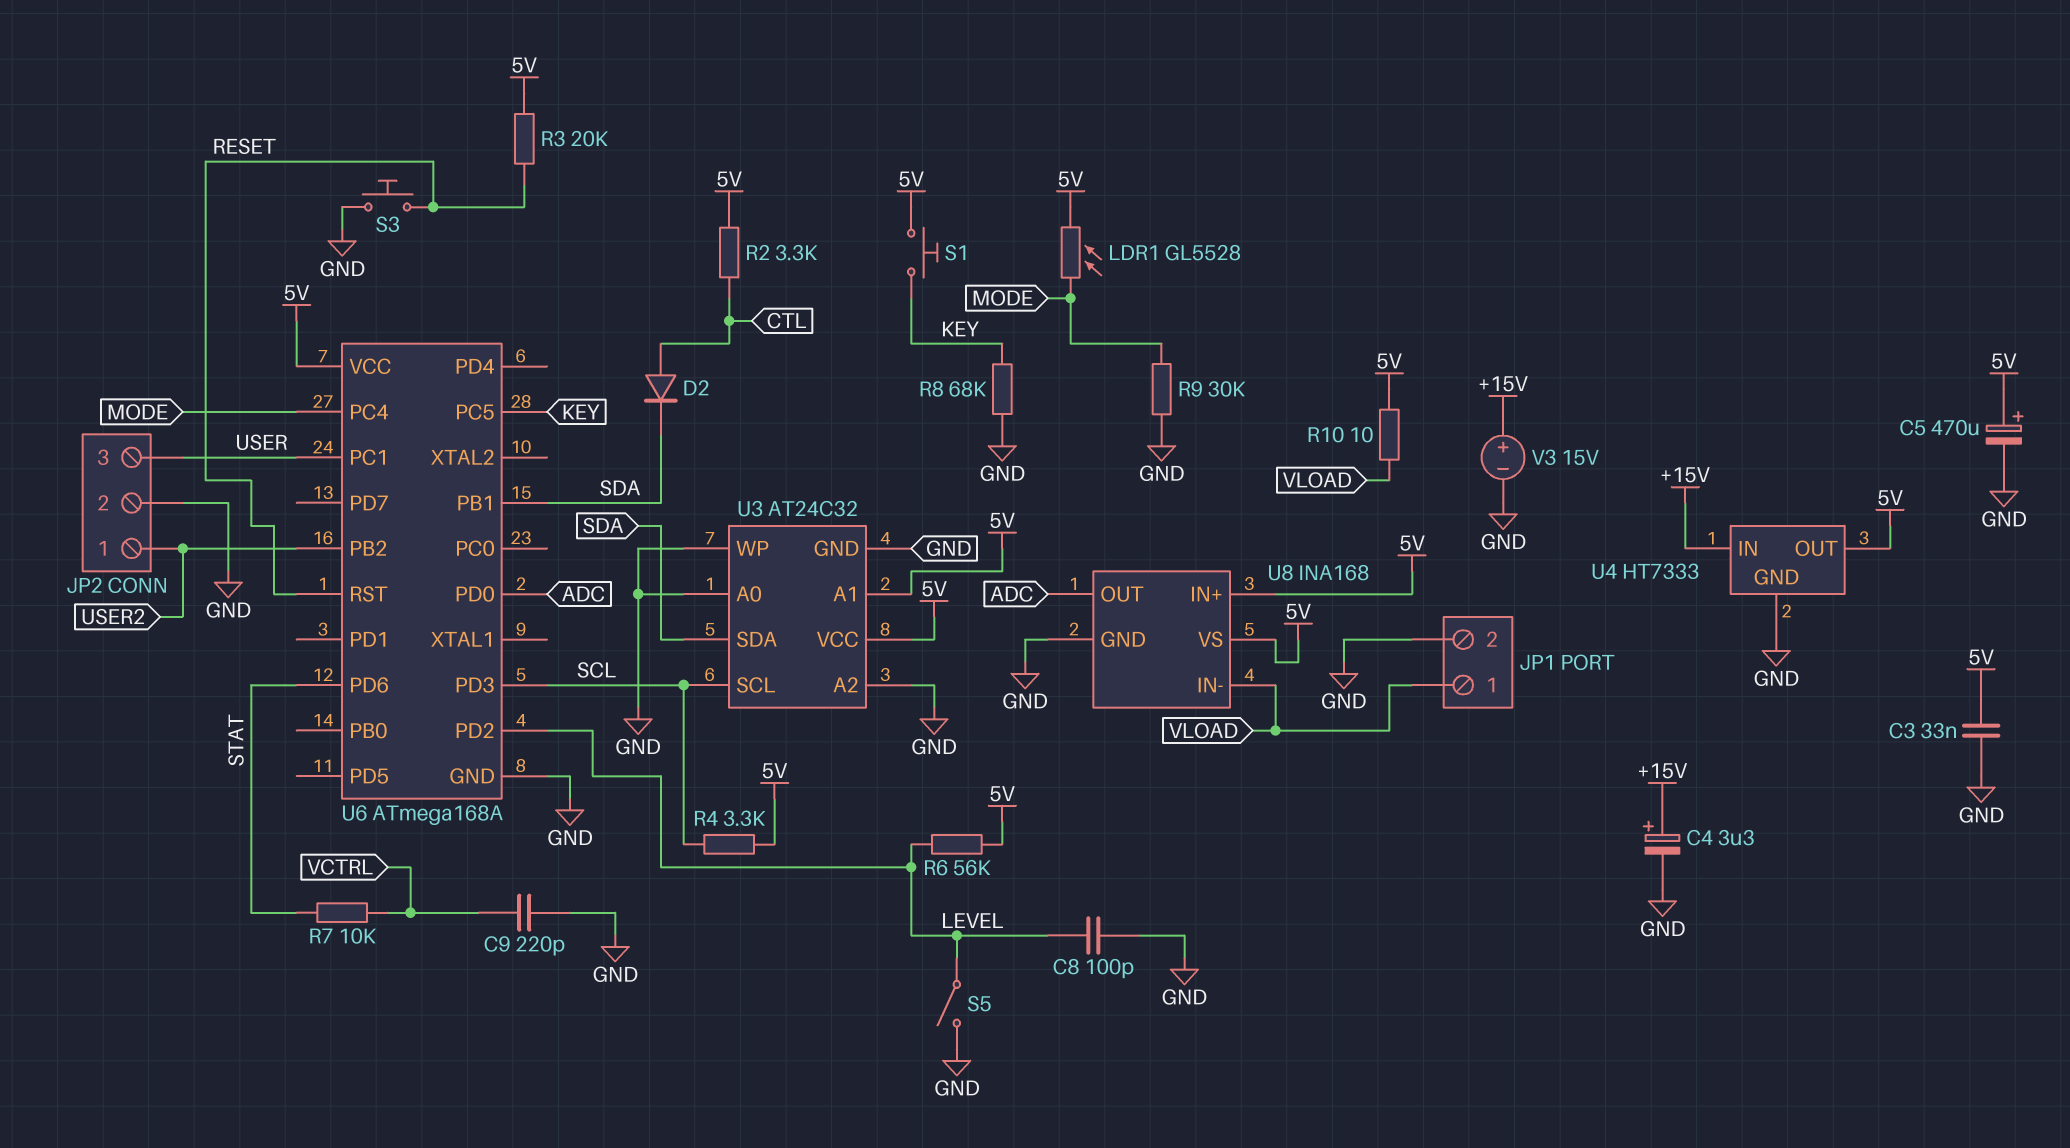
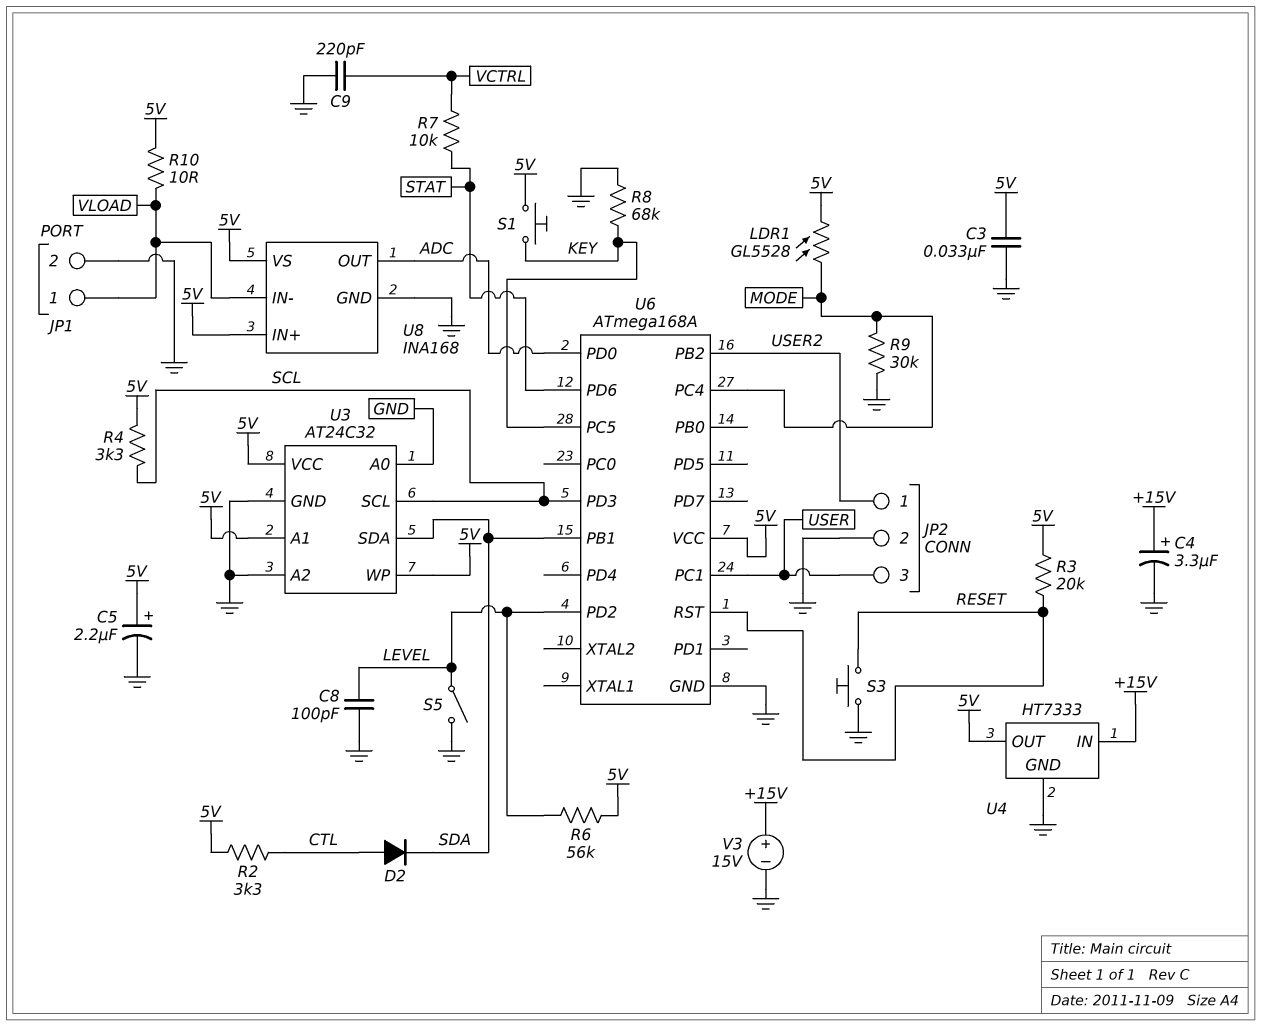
C5: 470uF (plus 5V, minus GND) -> 2.2uF (plus 5V, minus GND)
U3 pin WP: GND -> 5V

